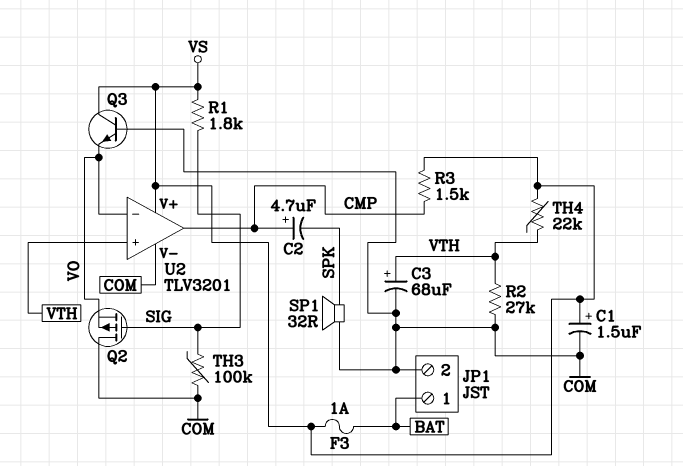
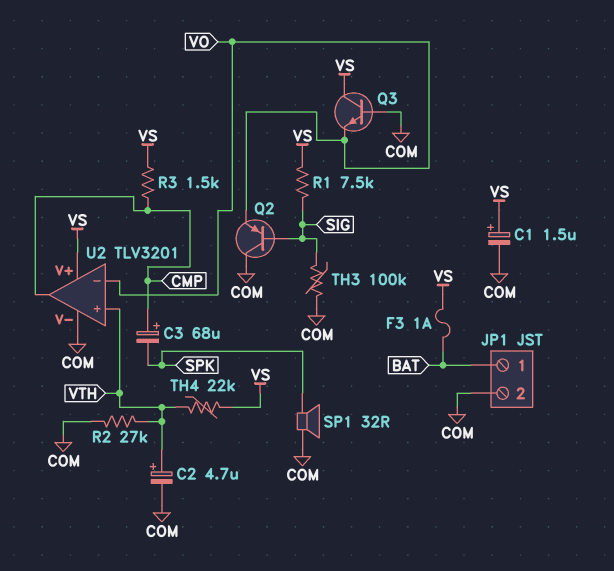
C2: 4.7uF (plus CMP, minus SPK) -> 4.7uF (plus VTH, minus COM)
C3: 68uF (plus VTH, minus COM) -> 68uF (plus CMP, minus SPK)
Q2: PMOS (G SIG, D COM, S VO) -> PNP (B SIG, C COM, E VO)
R1: 1.8k (SIG, VS) -> 7.5k (SIG, VS)

